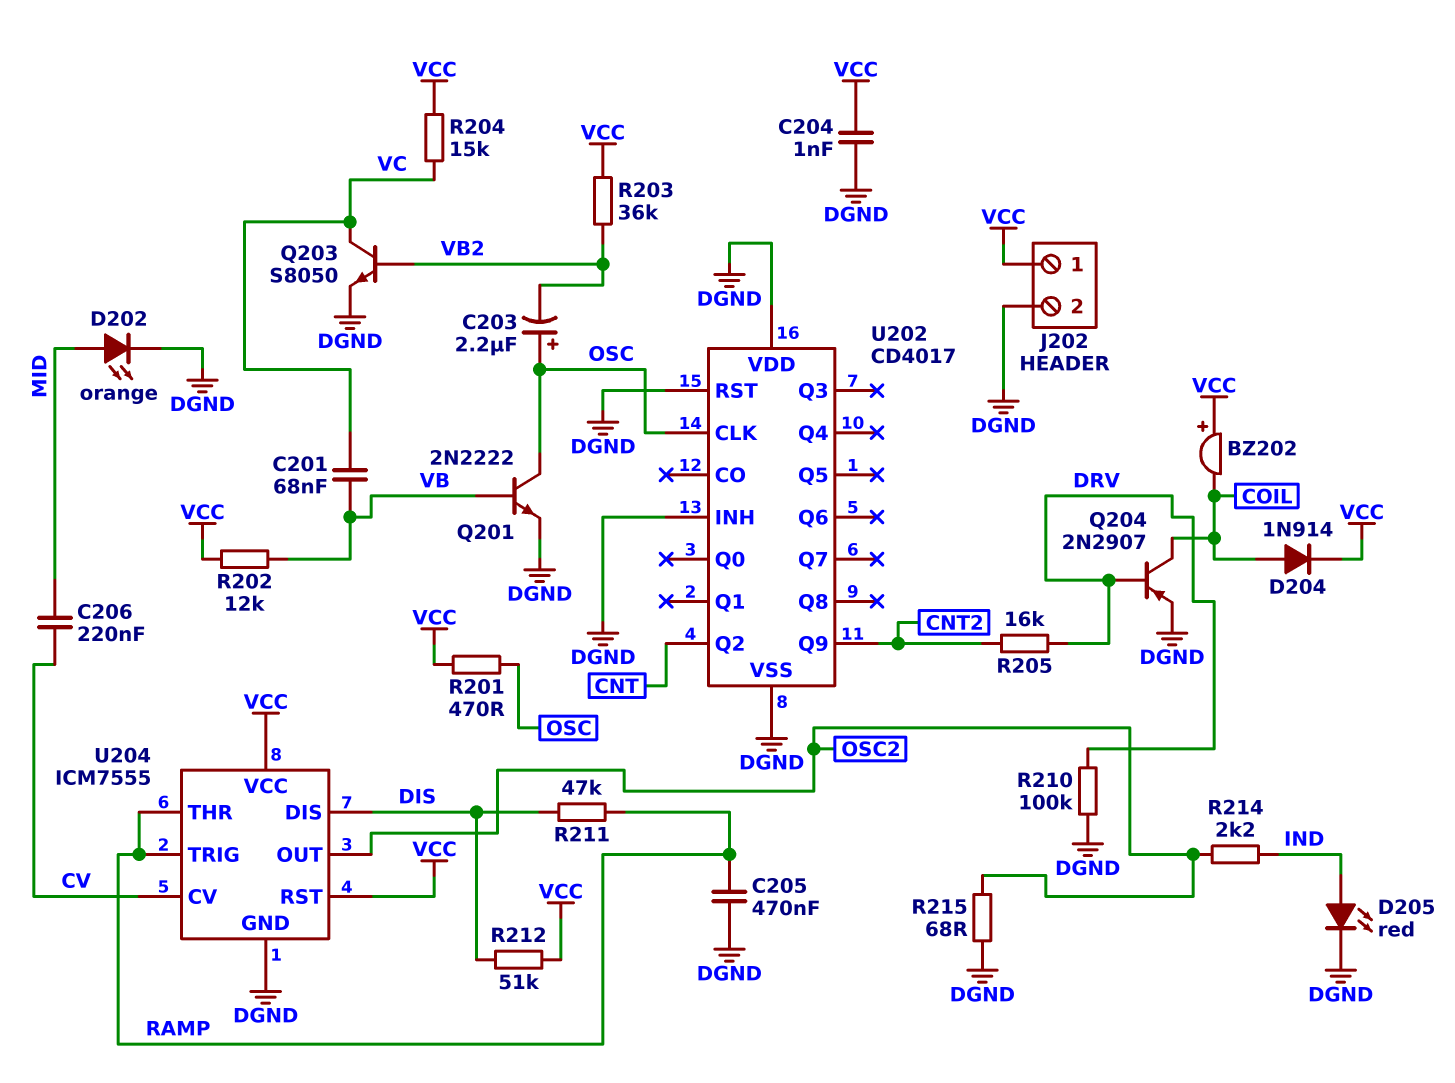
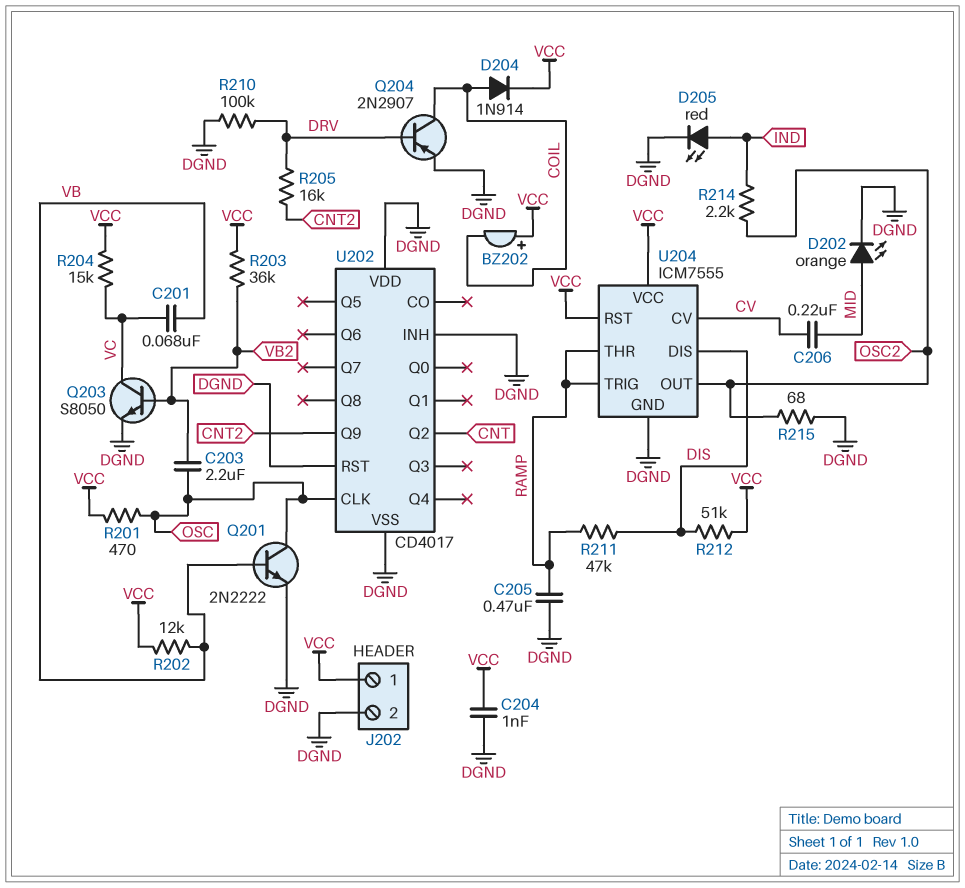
C203: 2.2uF (plus OSC, minus VB2) -> 2.2uF (OSC, VB2)

